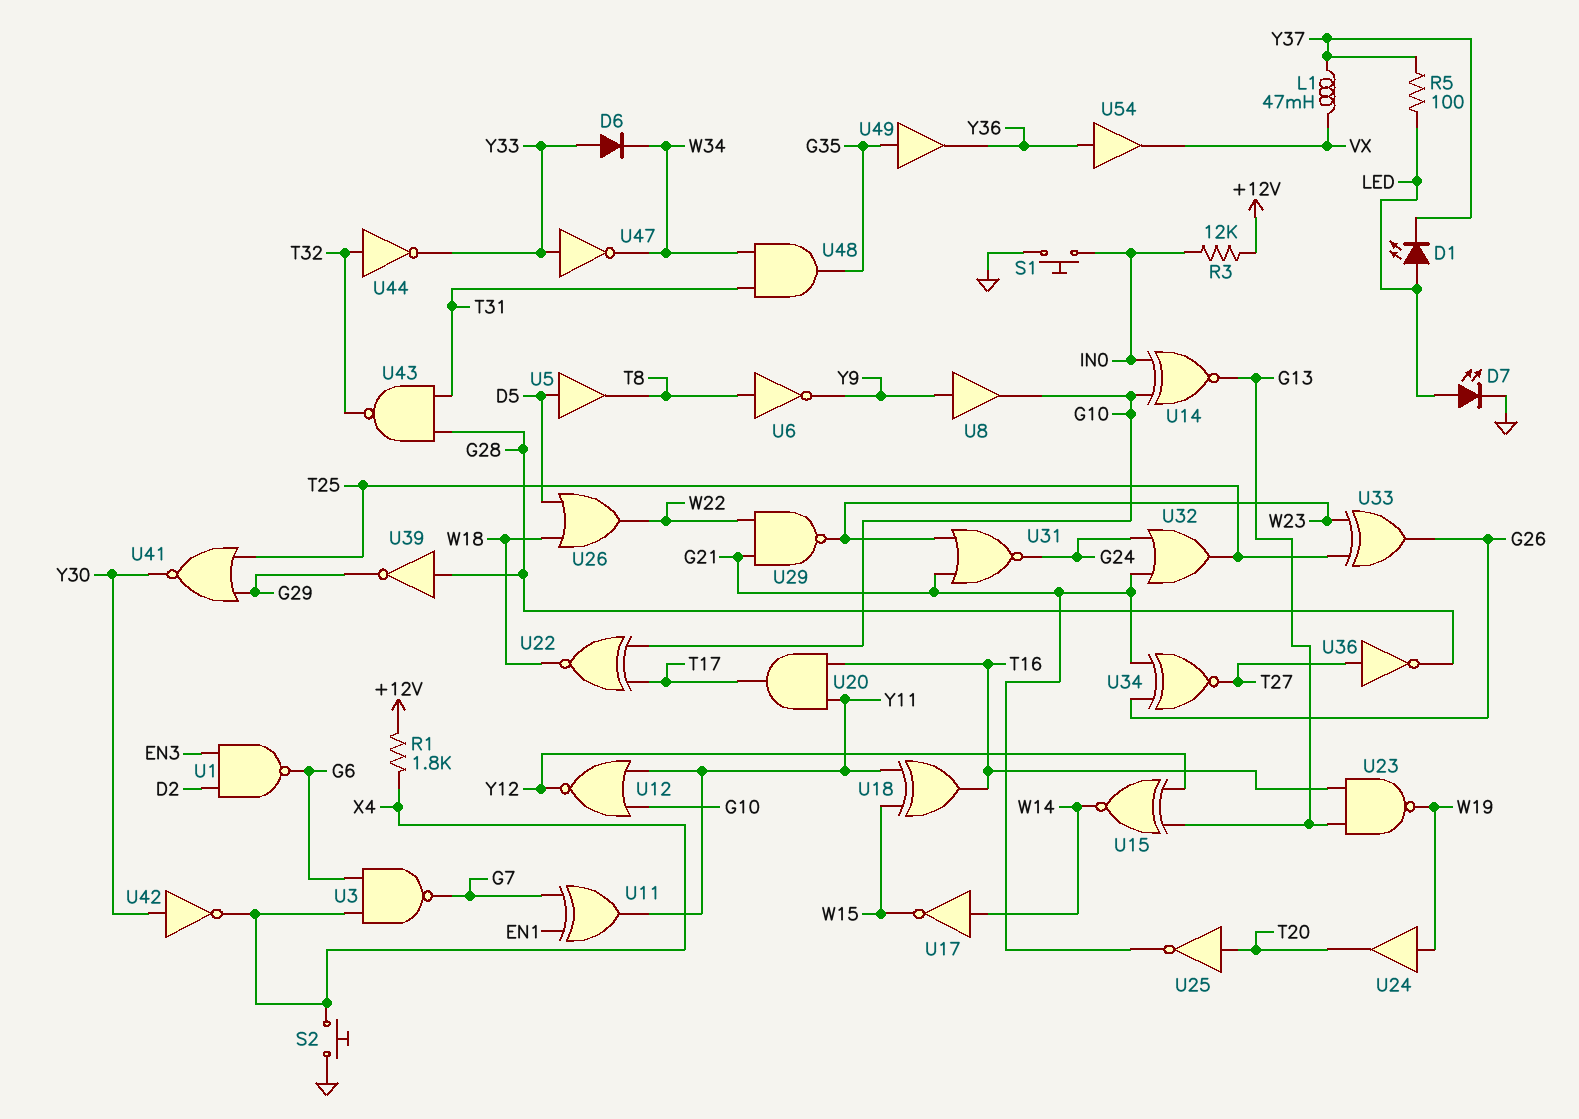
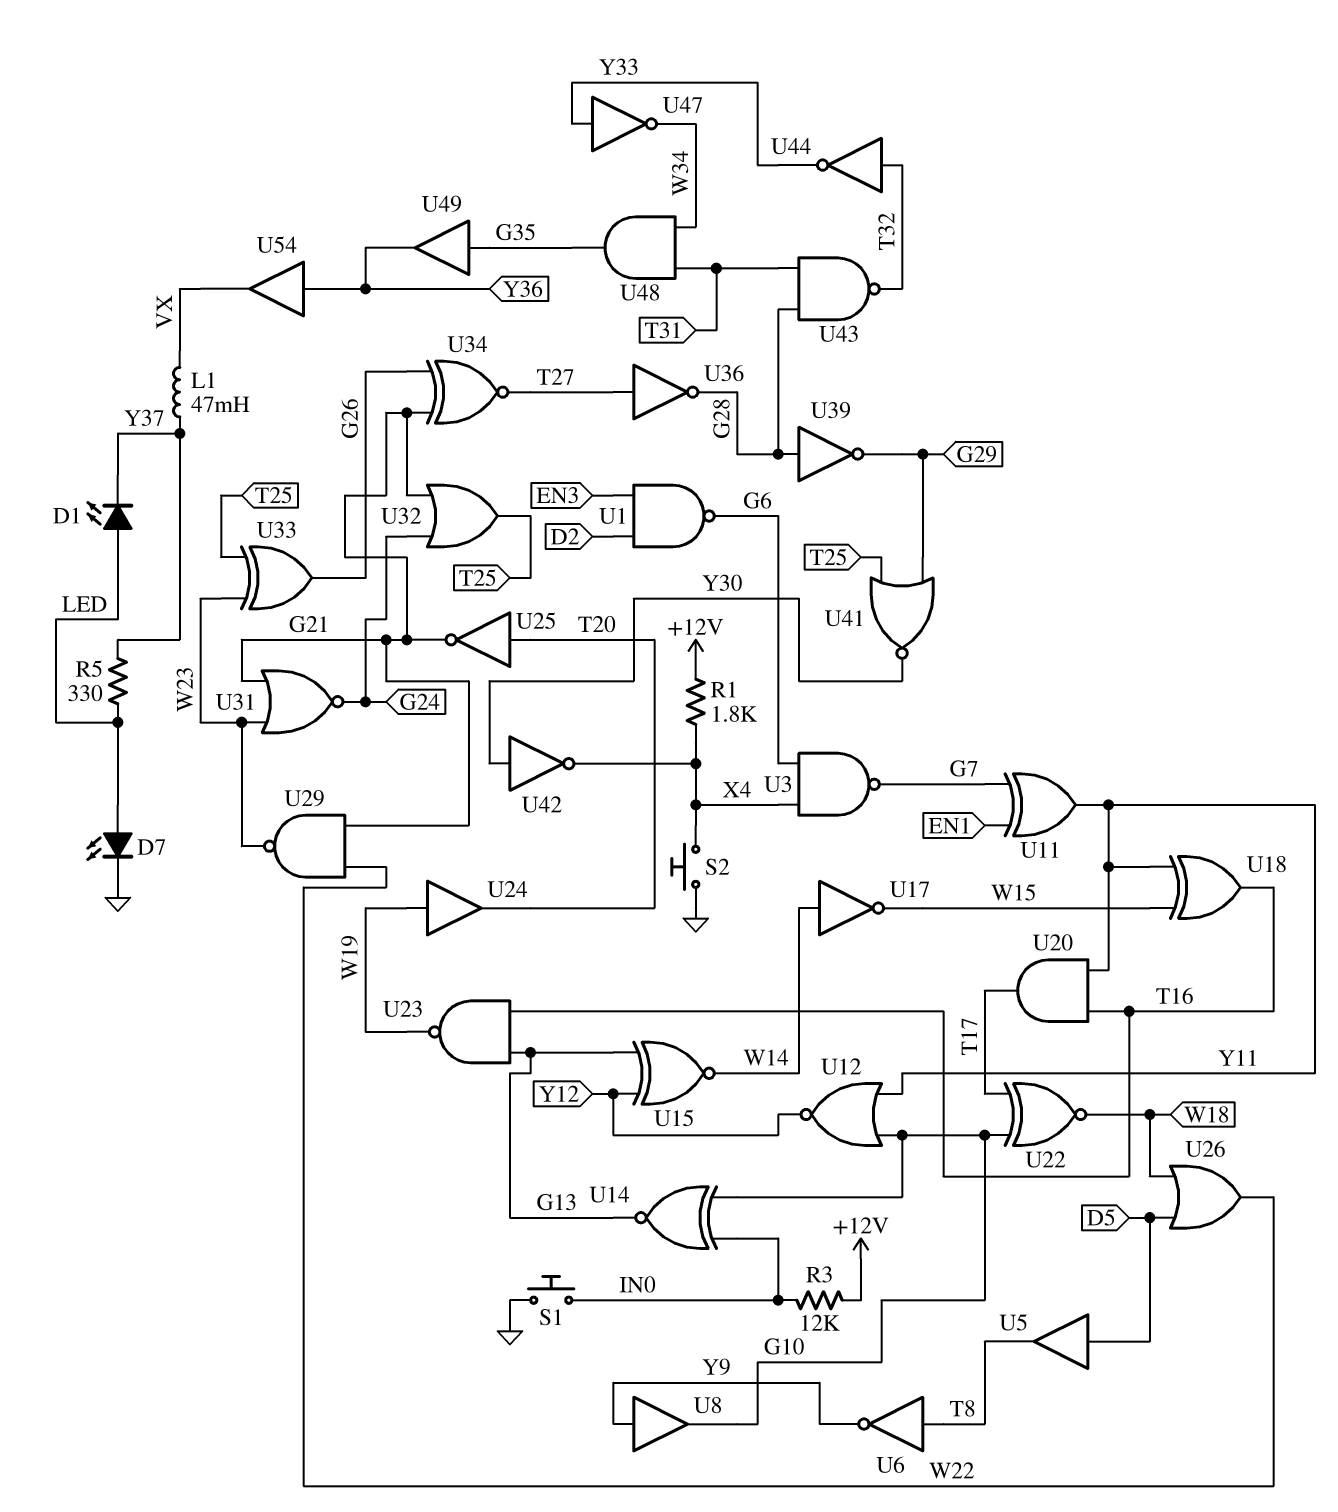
D6: diode (A Y33, K W34) -> none
R5: 100 (LED, Y37) -> 330 (LED, Y37)

